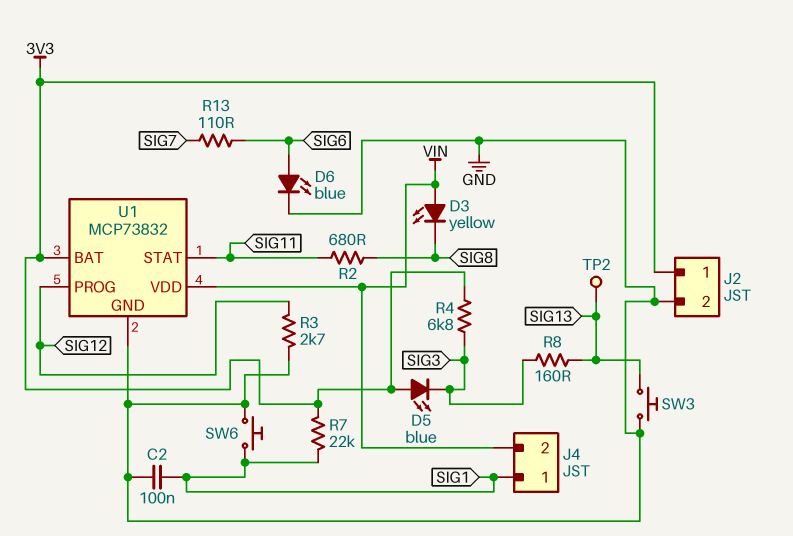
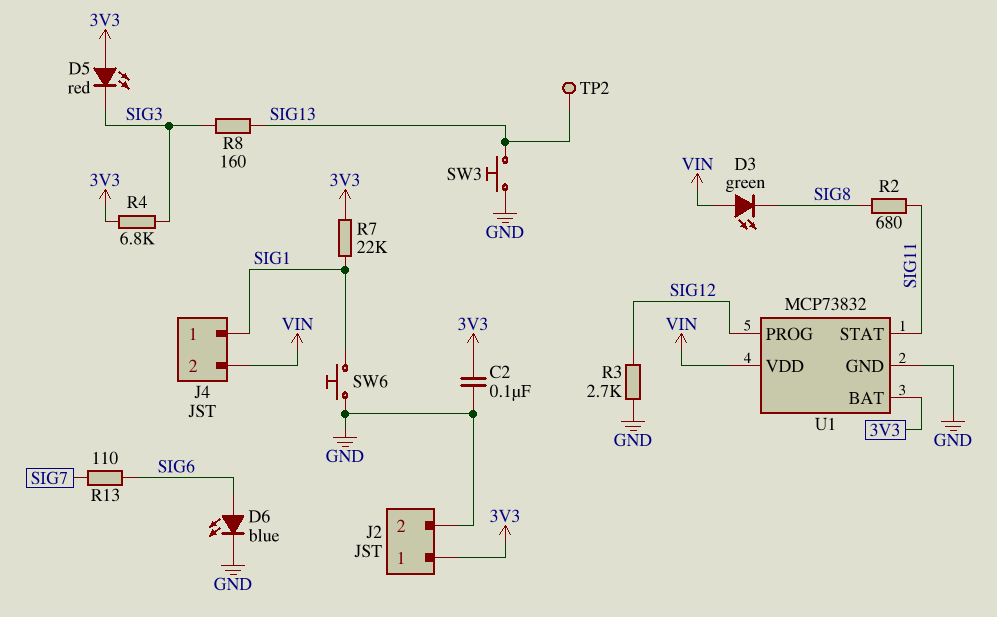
C2: 100nF (GND, SIG1) -> 100nF (3V3, GND)
D3: LED yellow (A VIN, K SIG8) -> LED green (A VIN, K SIG8)
D5: LED blue (A 3V3, K SIG3) -> LED red (A 3V3, K SIG3)

